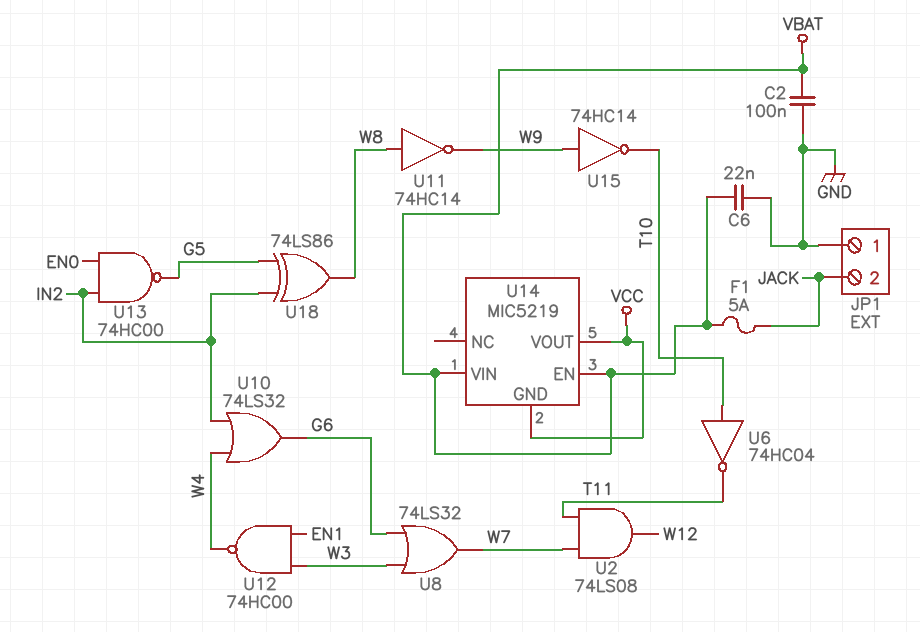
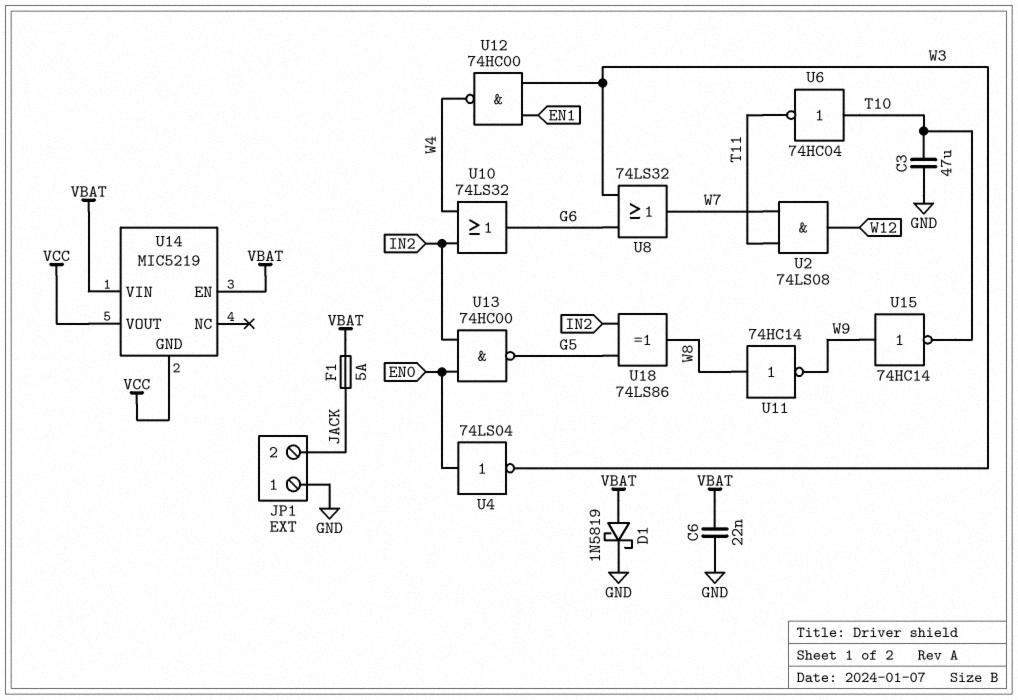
C2: 100nF (GND, VBAT) -> none
C3: none -> 47uF (GND, T10)
D1: none -> schottky 1N5819 (A VBAT, K GND)
U4: none -> NOT 74LS04 (in EN0, out W3)

